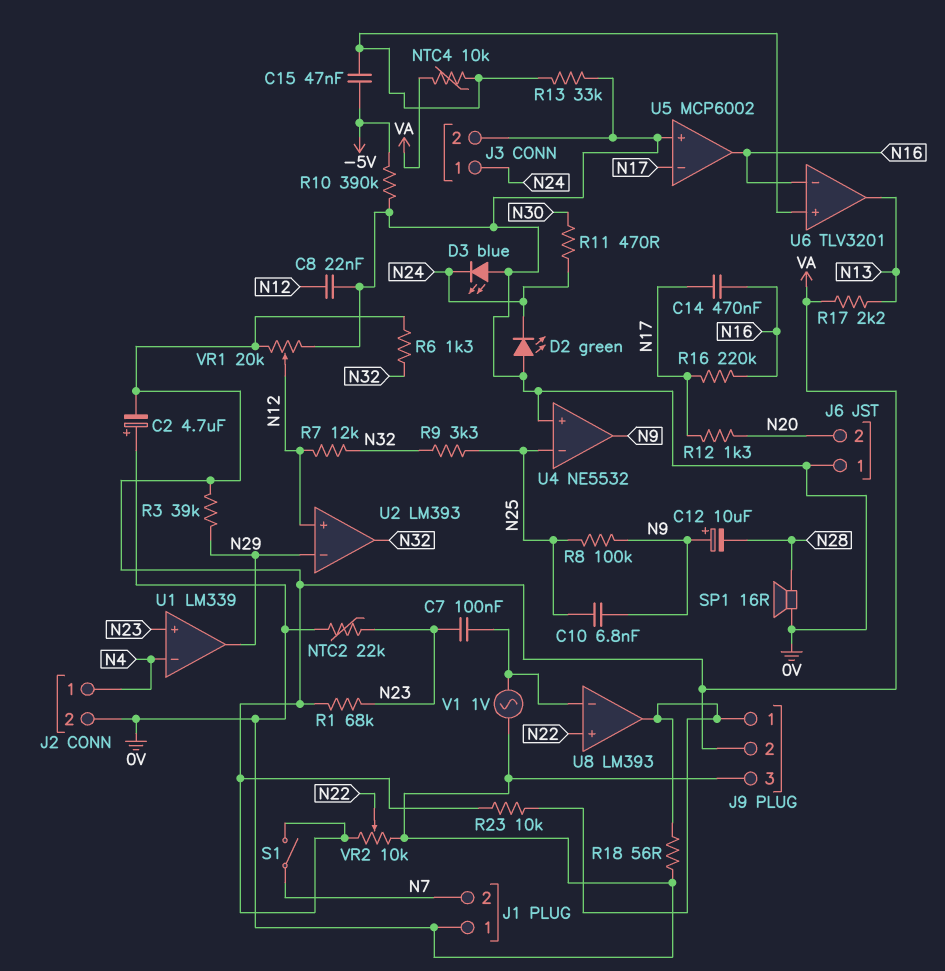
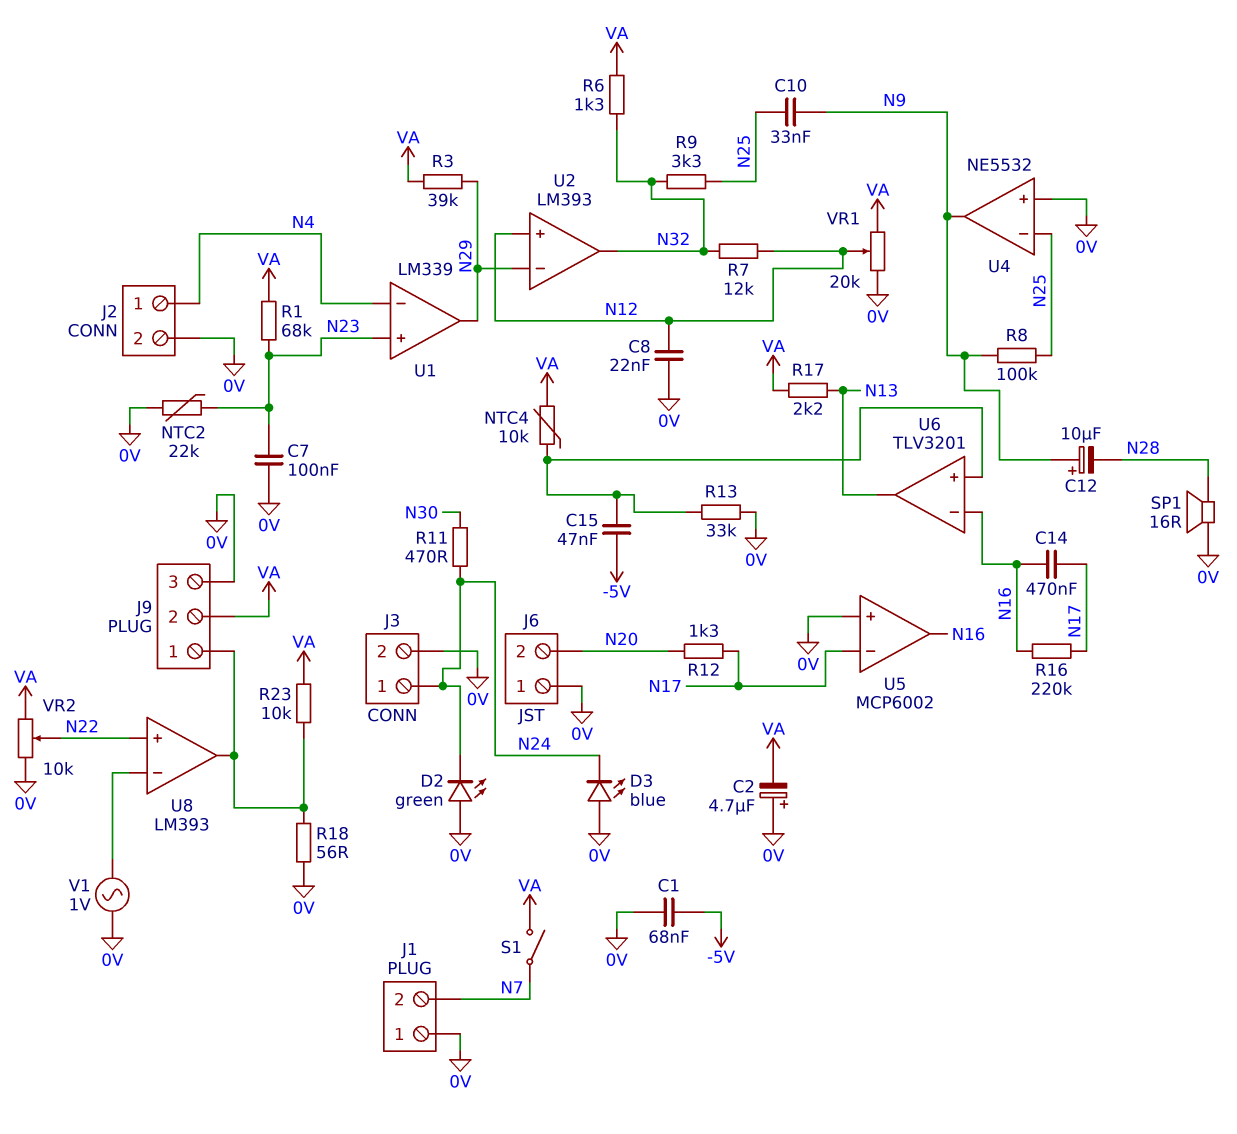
C1: none -> 68nF (-5V, 0V)
C7: 100nF (N23, U8/in-) -> 100nF (0V, N23)
C10: 6.8nF (N9, N25) -> 33nF (N9, N25)
R10: 390k (-5V, 0V) -> none

